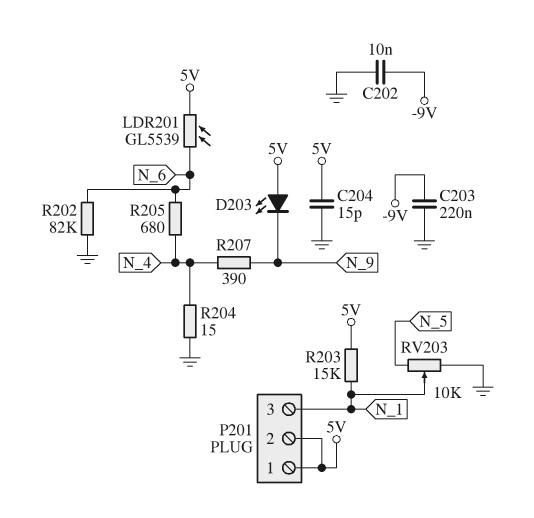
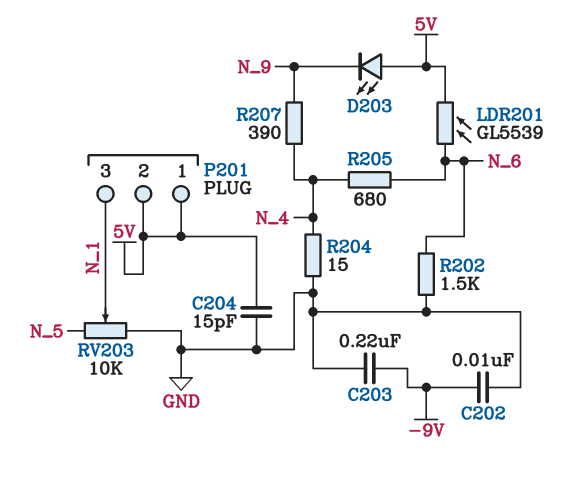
R202: 82k (GND, N_6) -> 1.5k (GND, N_6)
R203: 15k (5V, N_1) -> none

